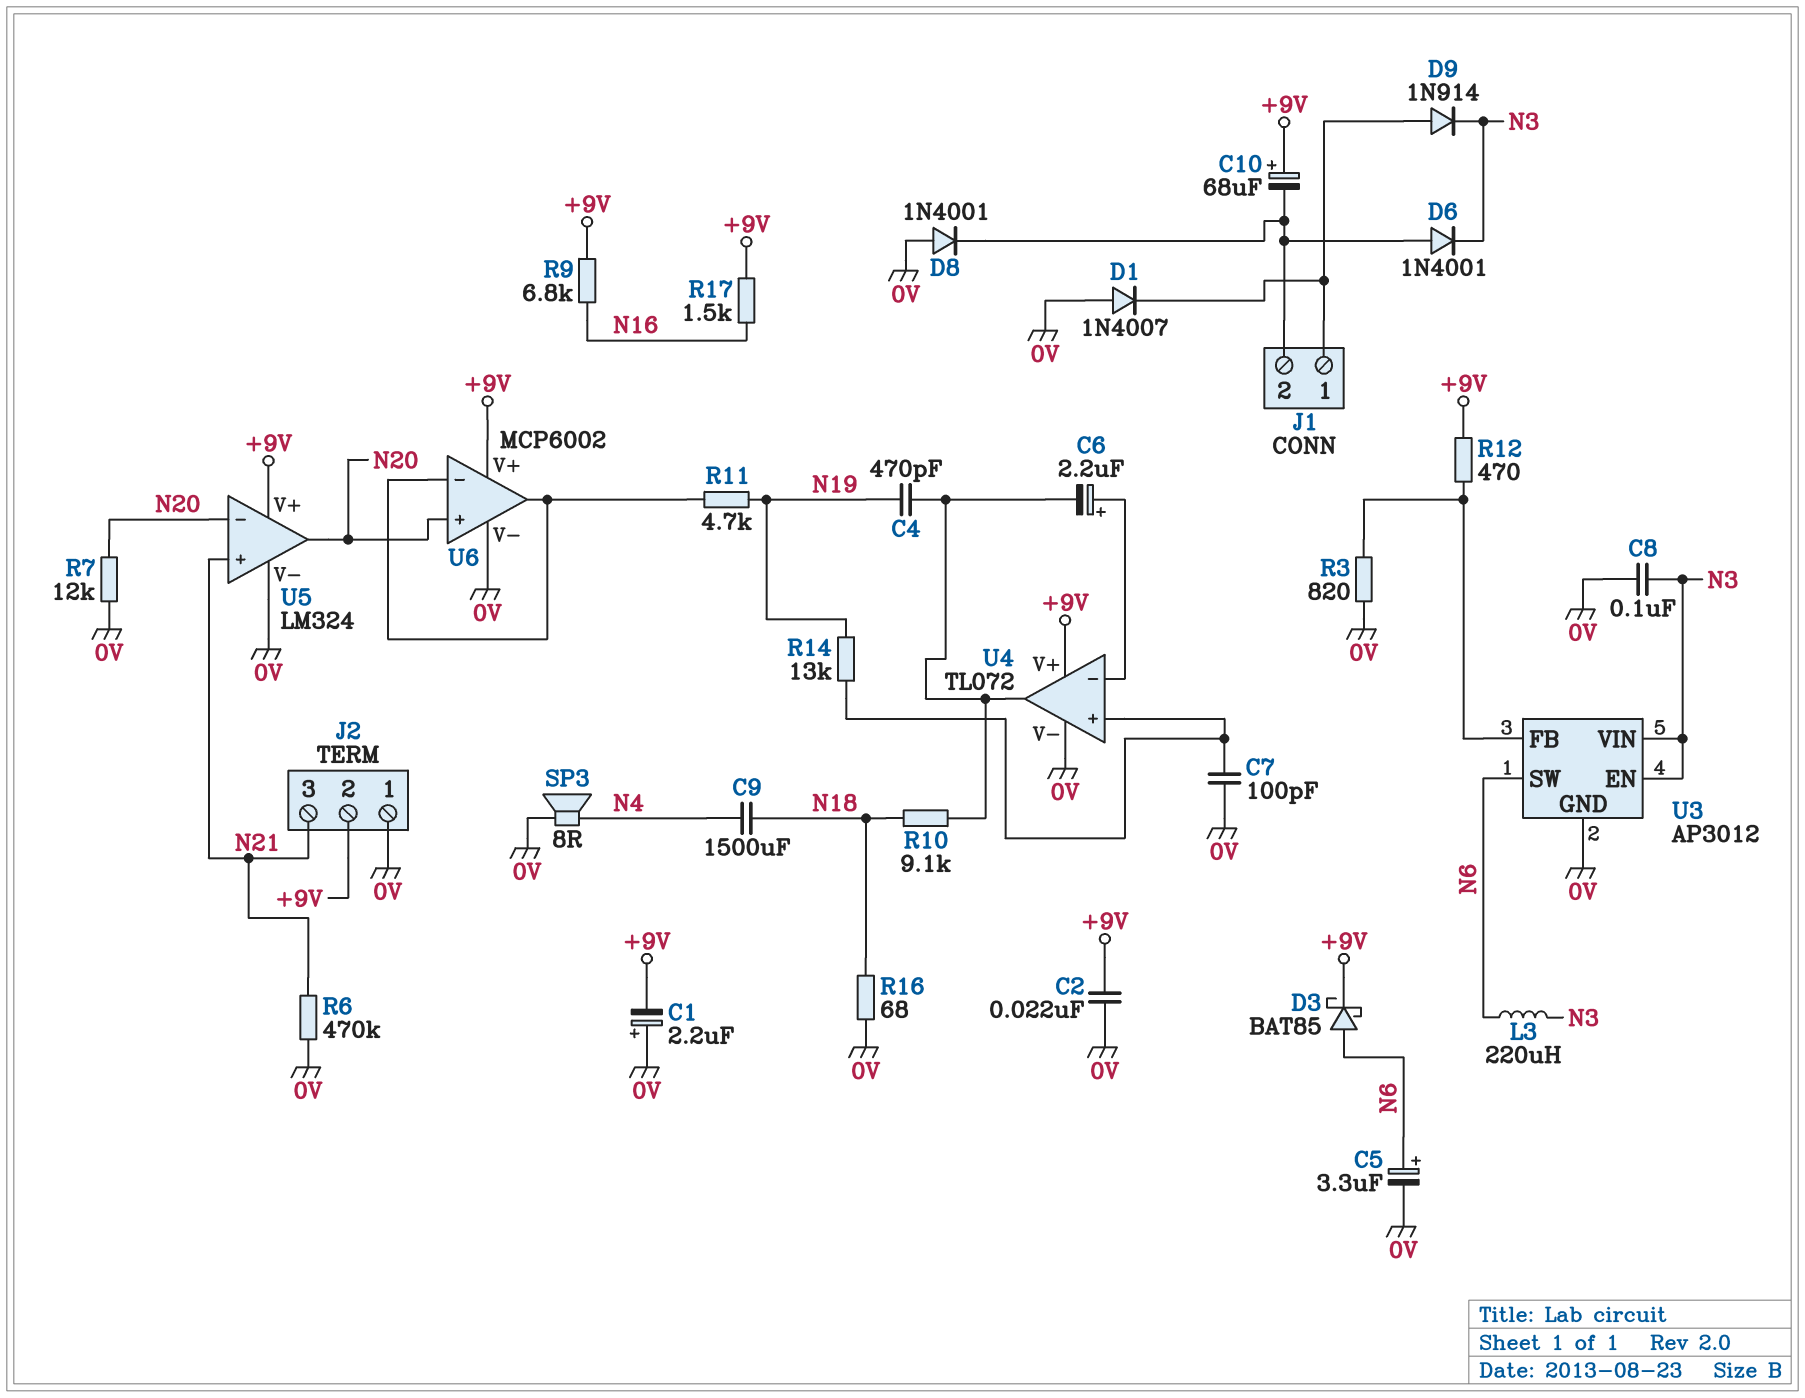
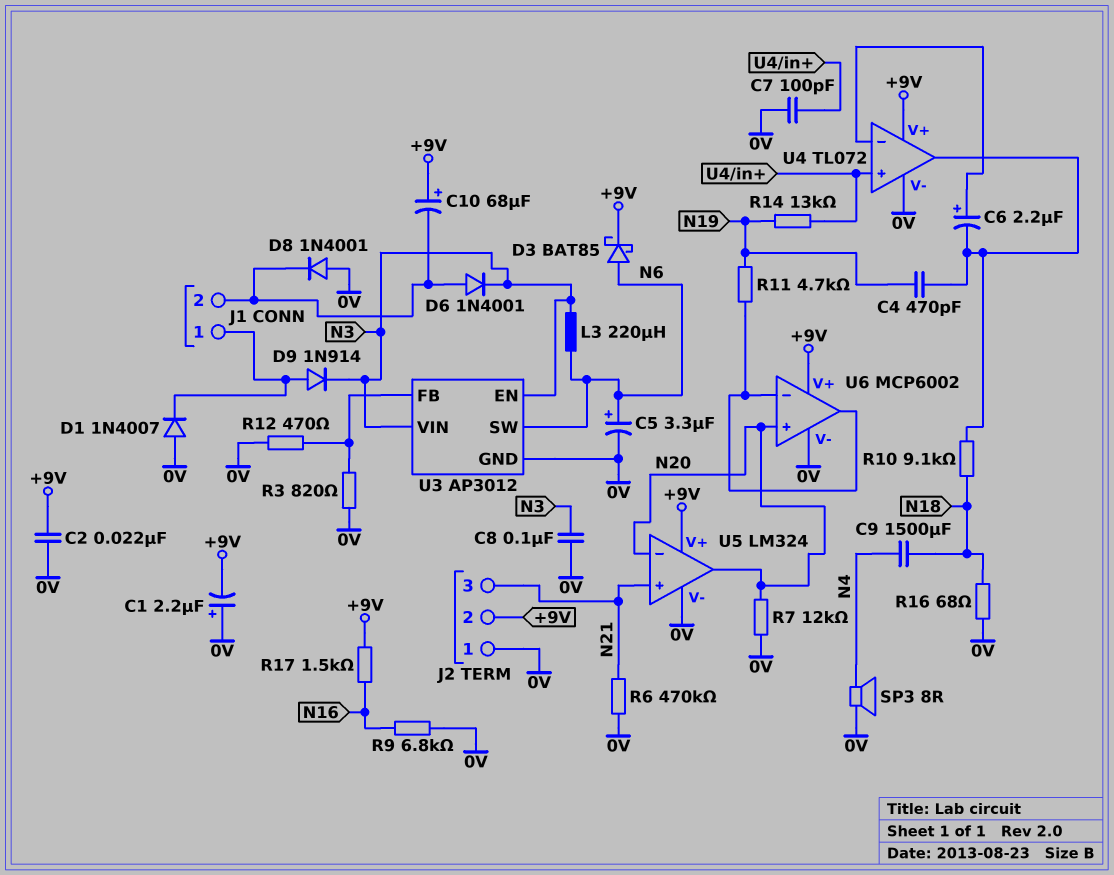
R9: 6.8k (+9V, N16) -> 6.8k (0V, N16)
R12: 470 (+9V, U3/FB) -> 470 (0V, U3/FB)

